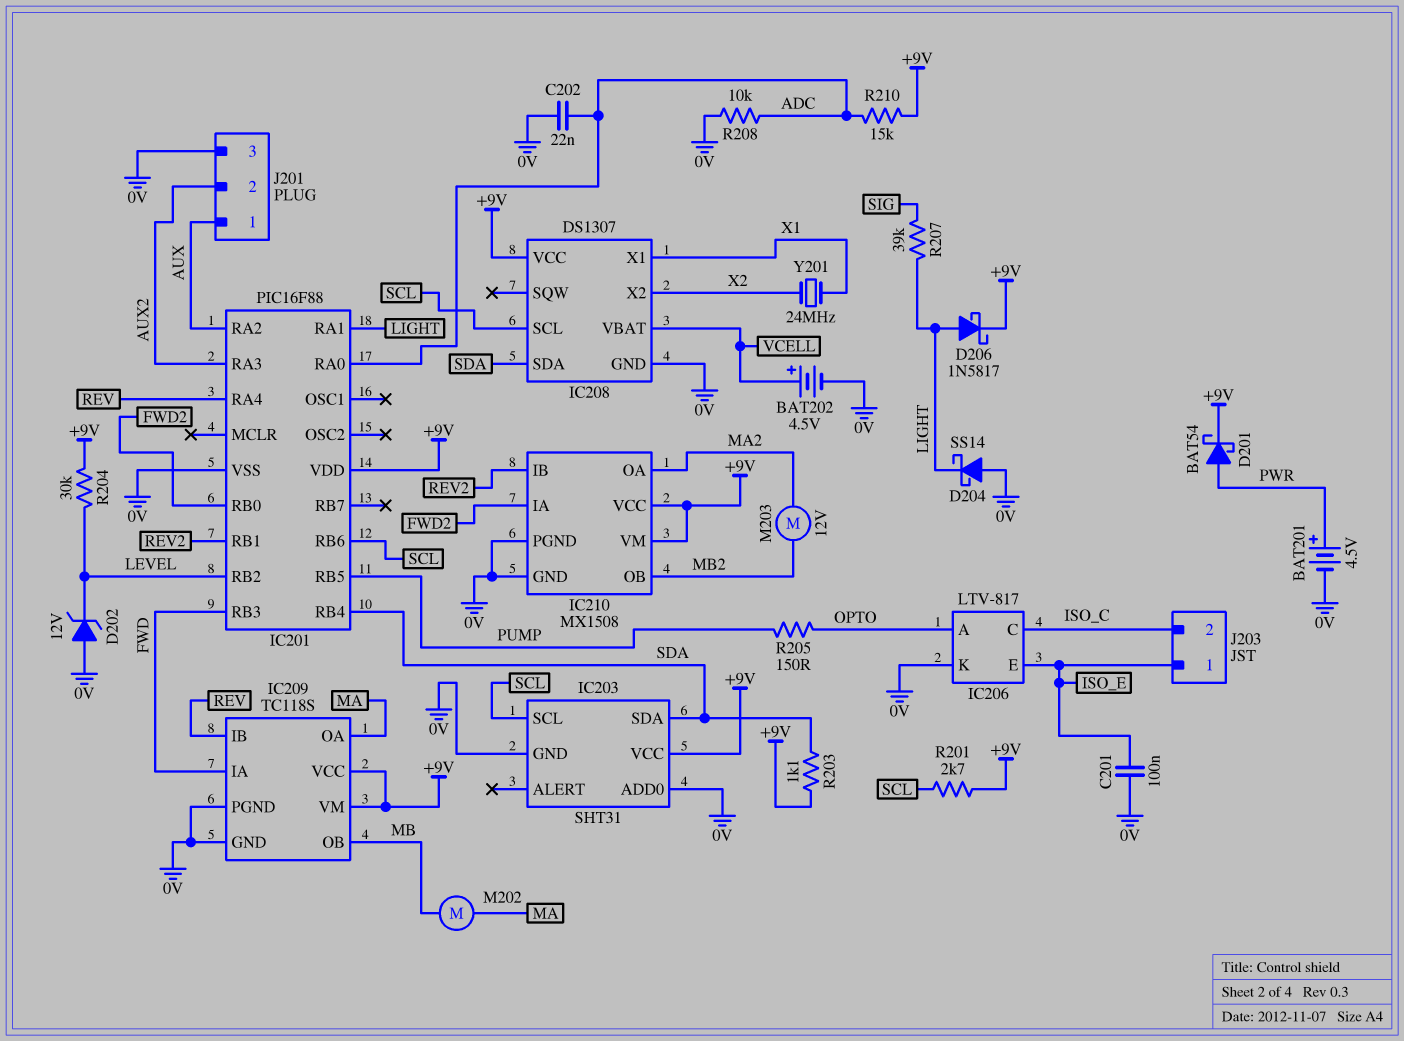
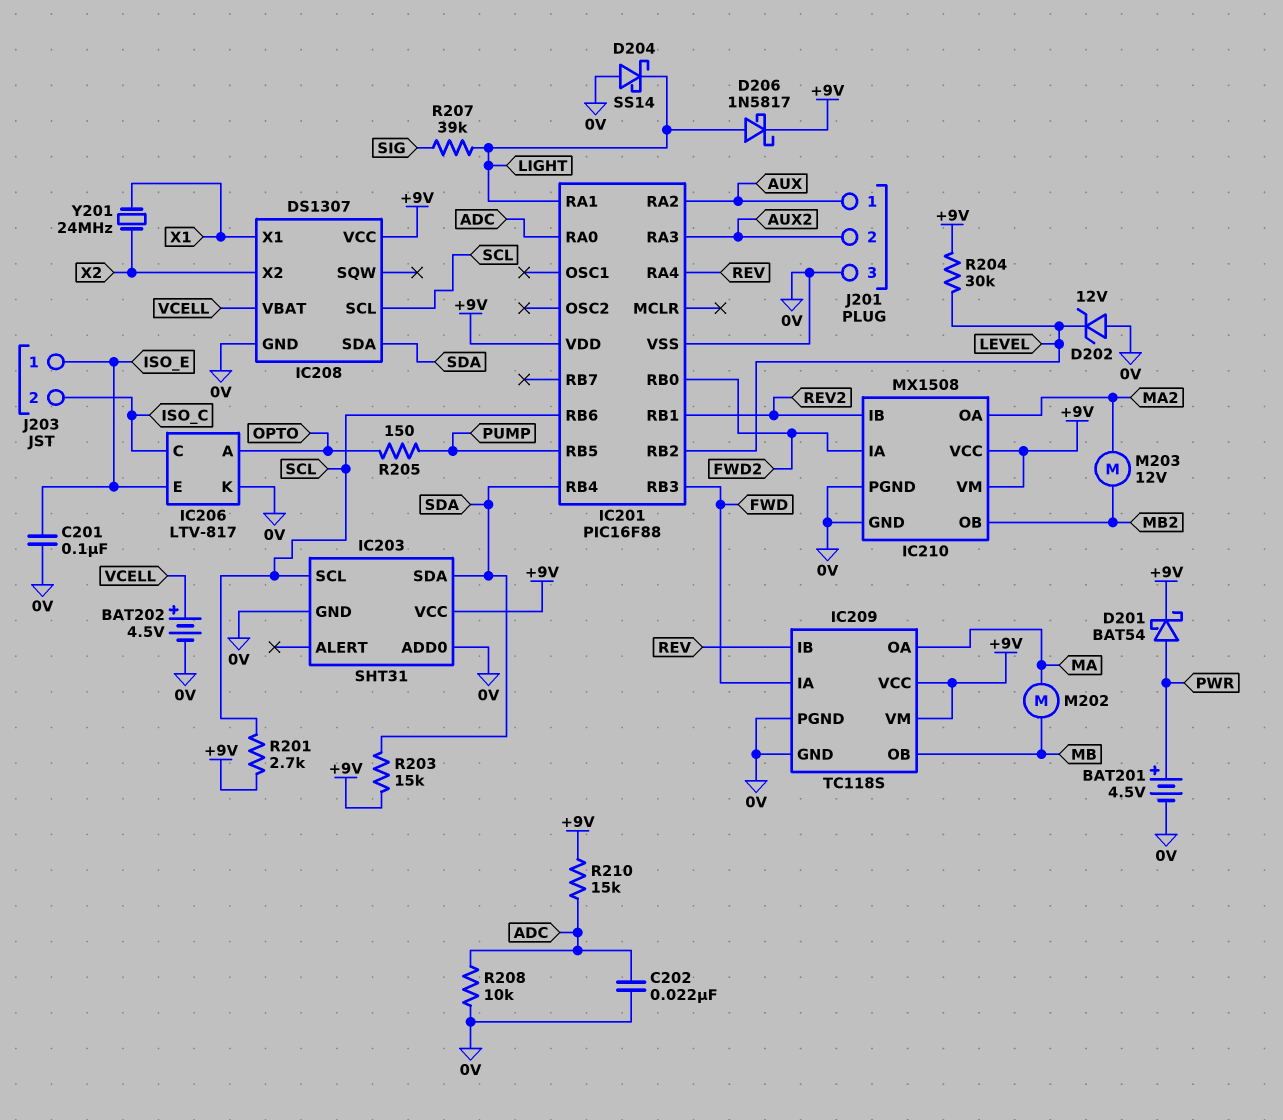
R203: 1.1k (+9V, SDA) -> 15k (+9V, SDA)

